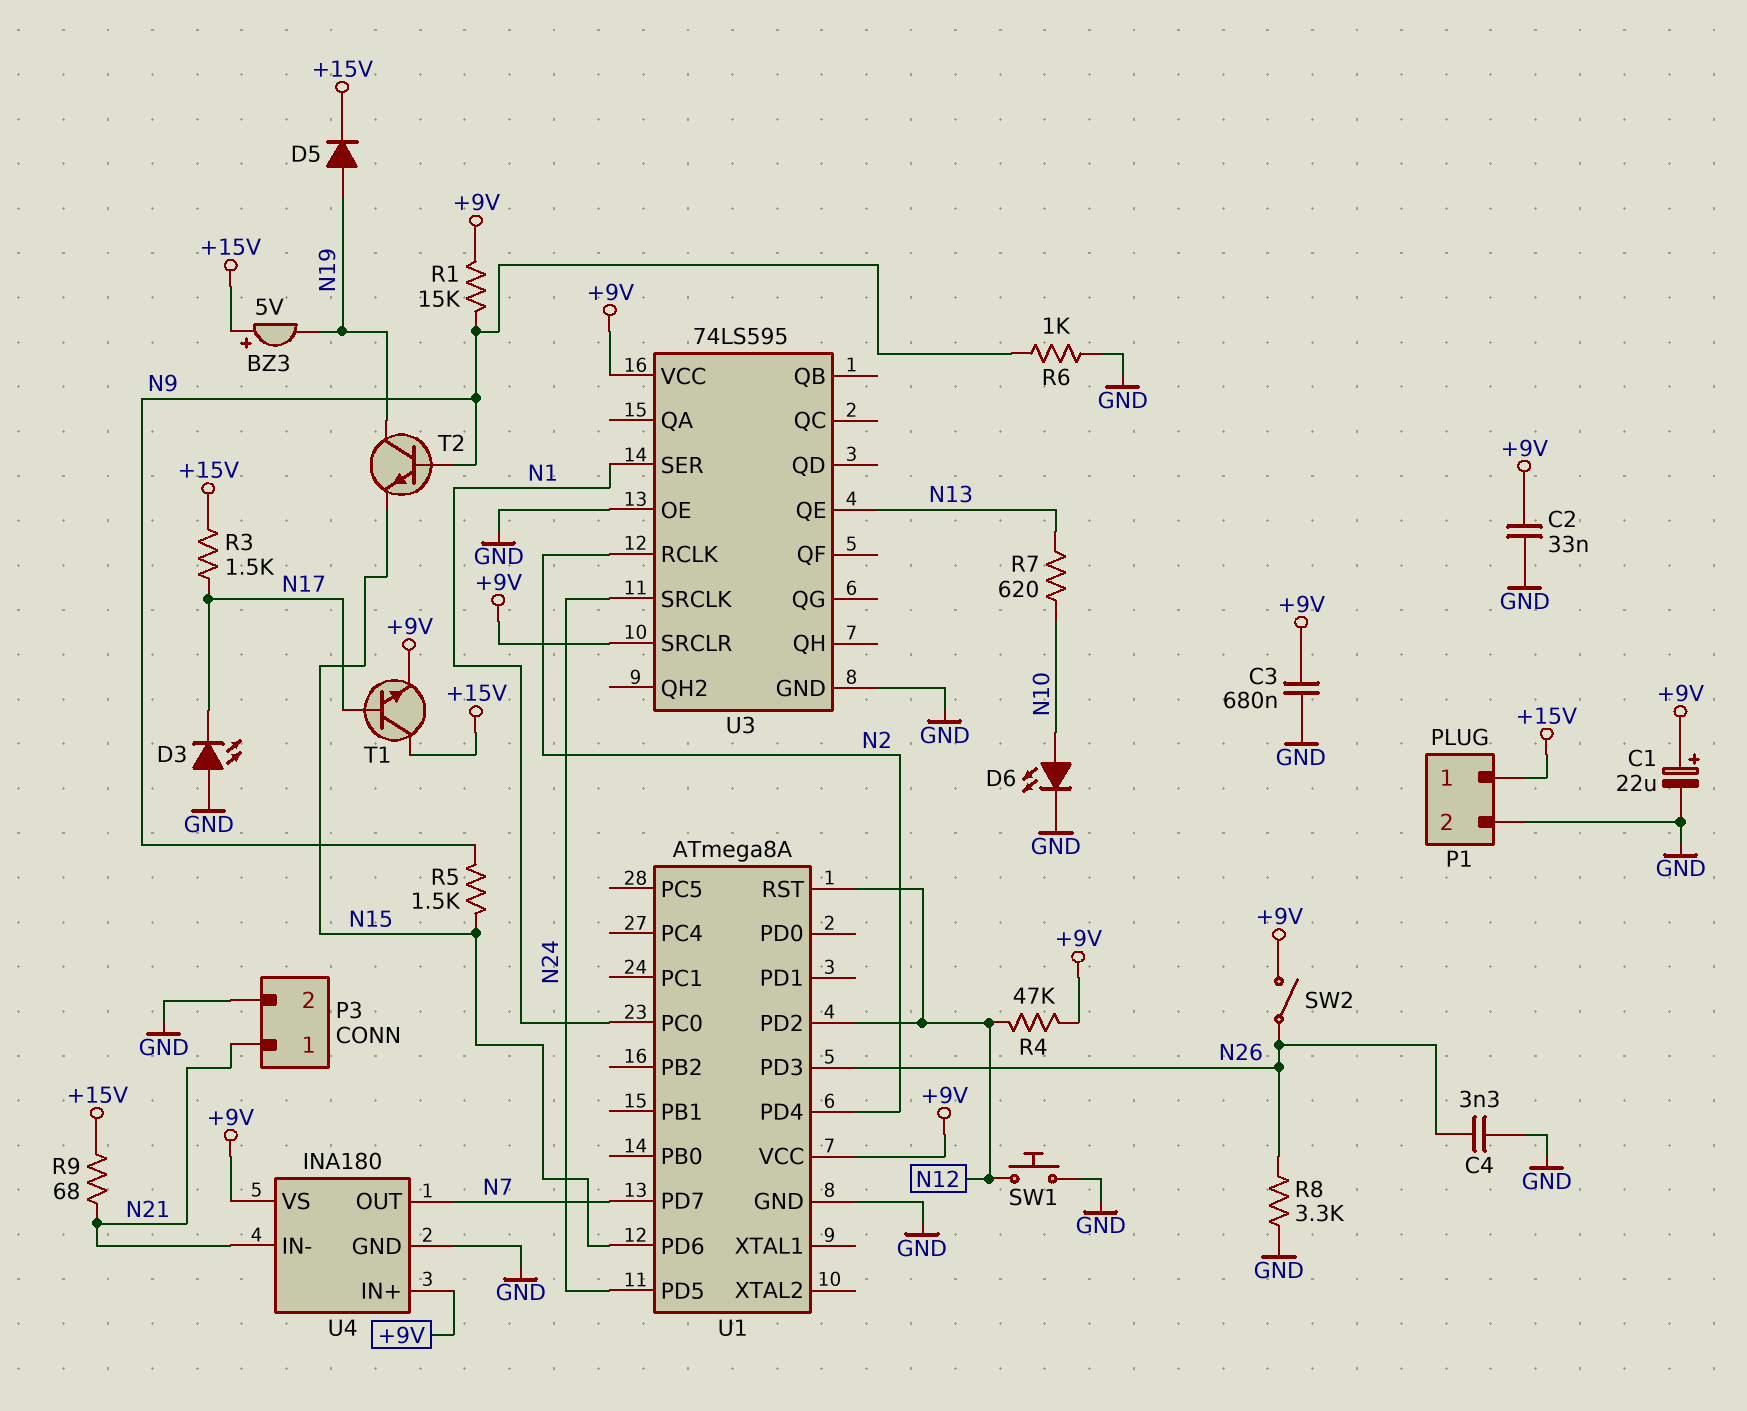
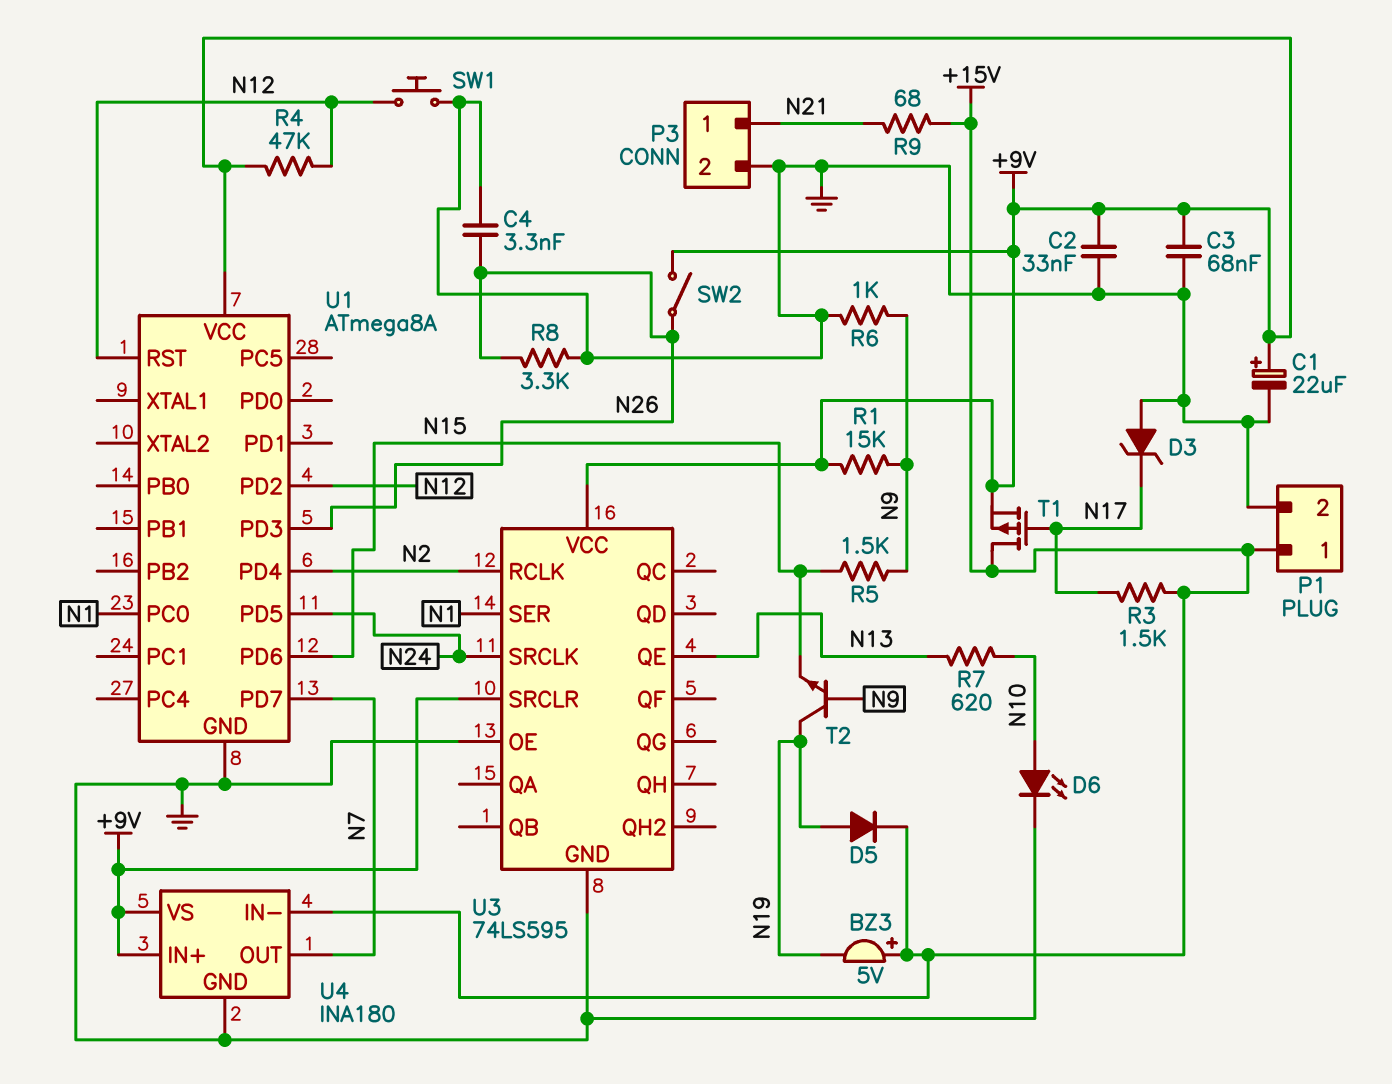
C3: 680nF (+9V, GND) -> 68nF (+9V, GND)
D3: LED (A GND, K N17) -> zener (A GND, K N17)
T1: NPN (B N17, C +15V, E +9V) -> PMOS (G N17, D +15V, S +9V)
U4 pin IN-: N21 -> +15V

